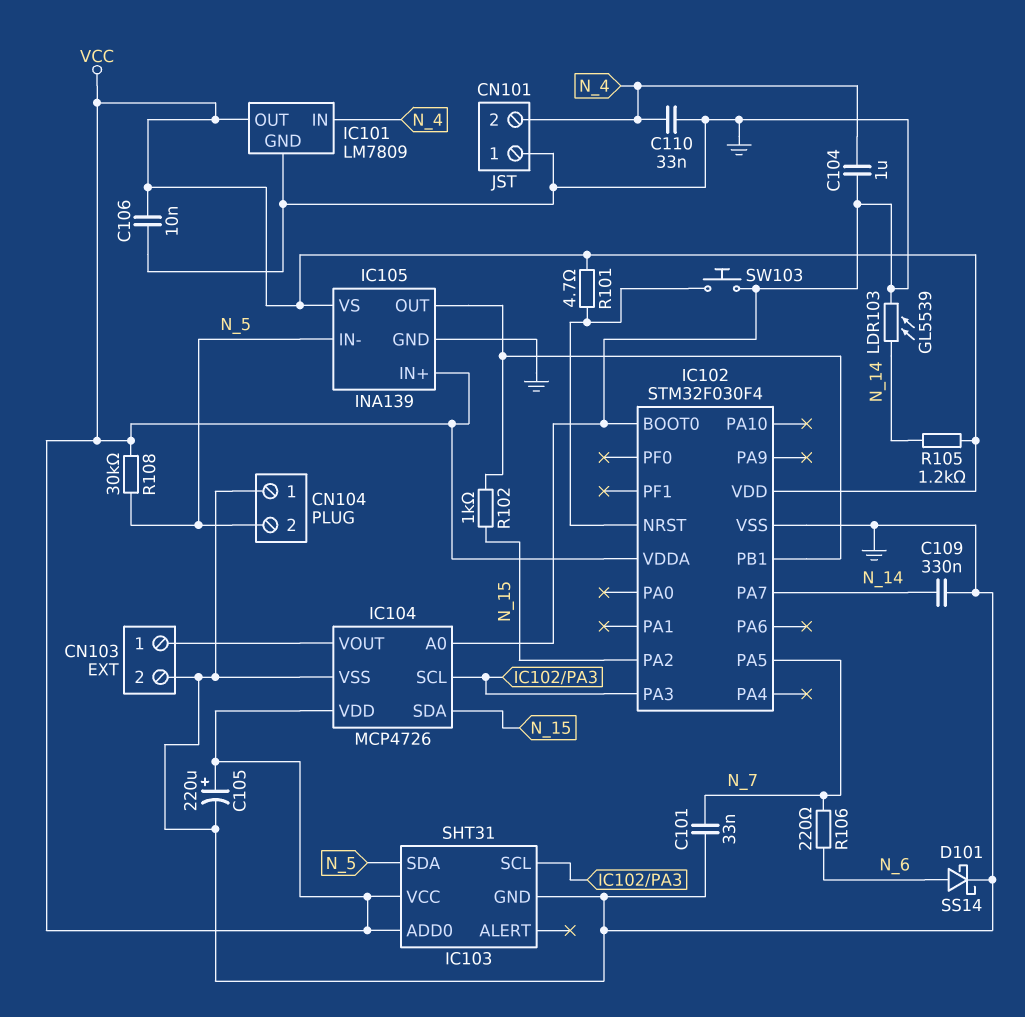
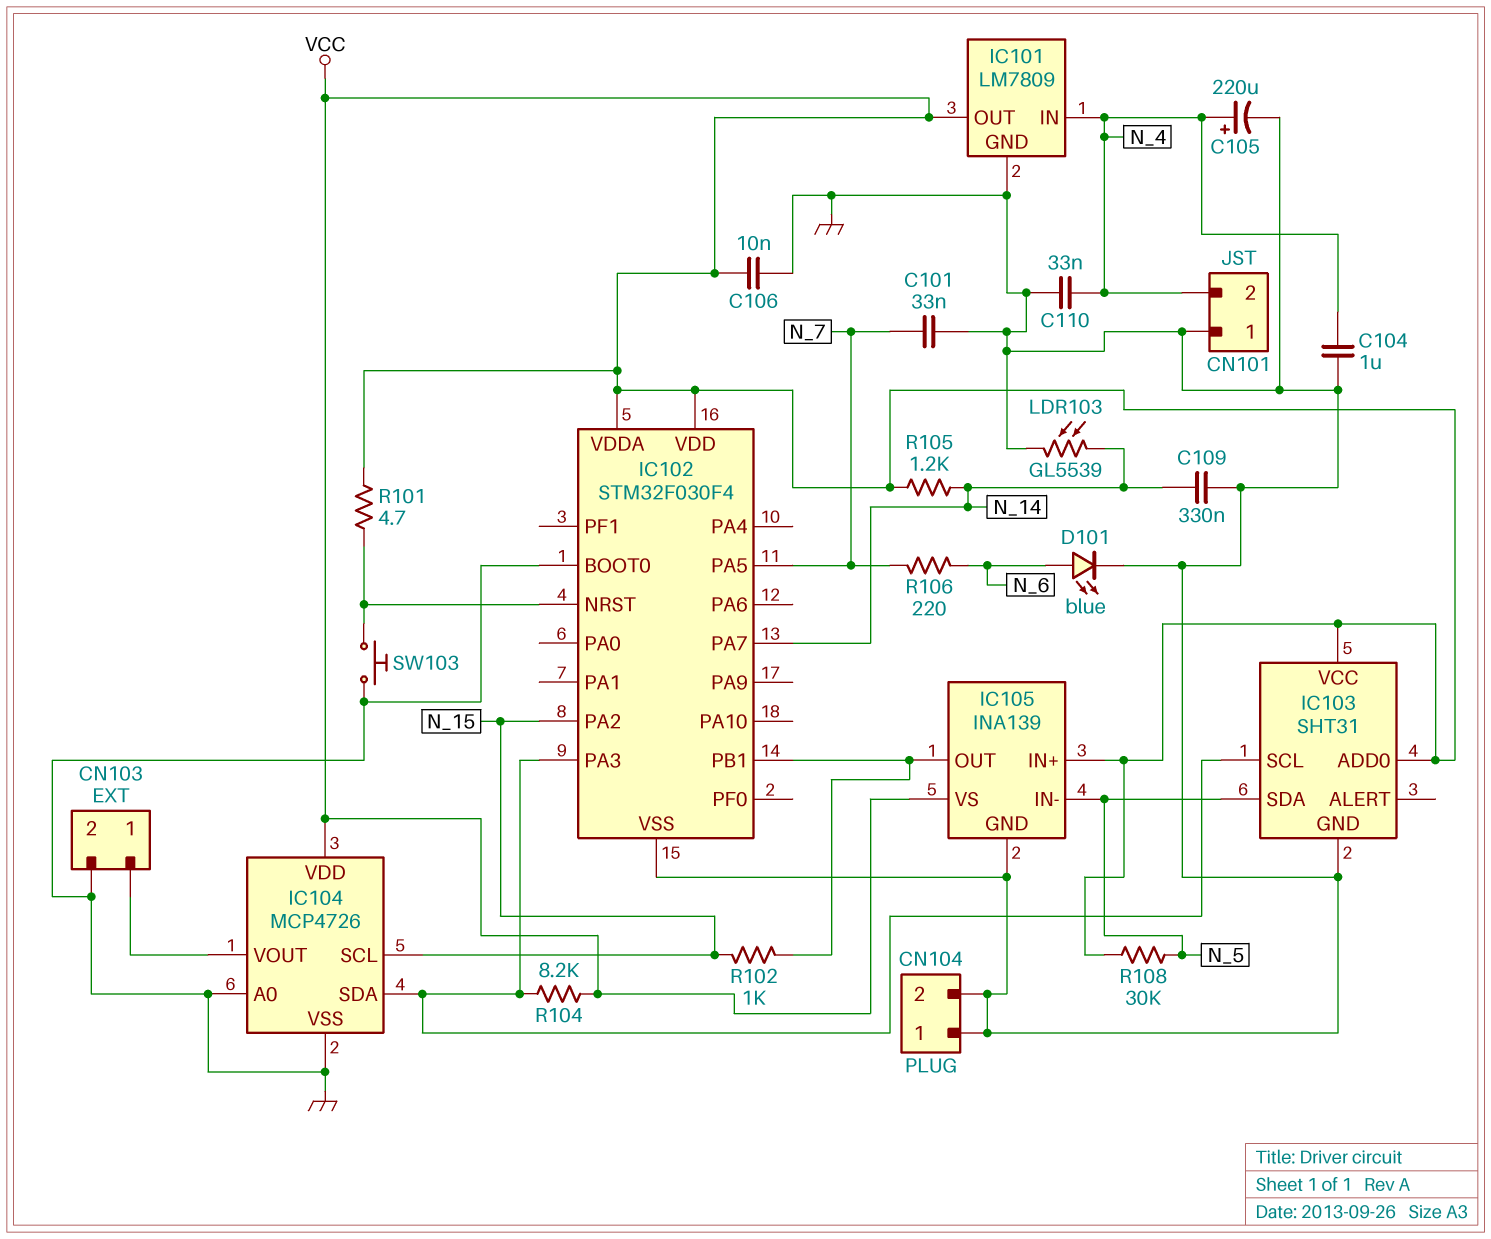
C105: 220uF (plus VCC, minus GND) -> 220uF (plus N_4, minus GND)
CN104 pin 2: N_5 -> GND
D101: schottky SS14 (A N_6, K GND) -> LED blue (A N_6, K GND)
IC104 pin SCL: IC102/PA3 -> N_15
IC104 pin SDA: N_15 -> IC102/PA3
R104: none -> 8.2k (IC102/PA3, VCC)

